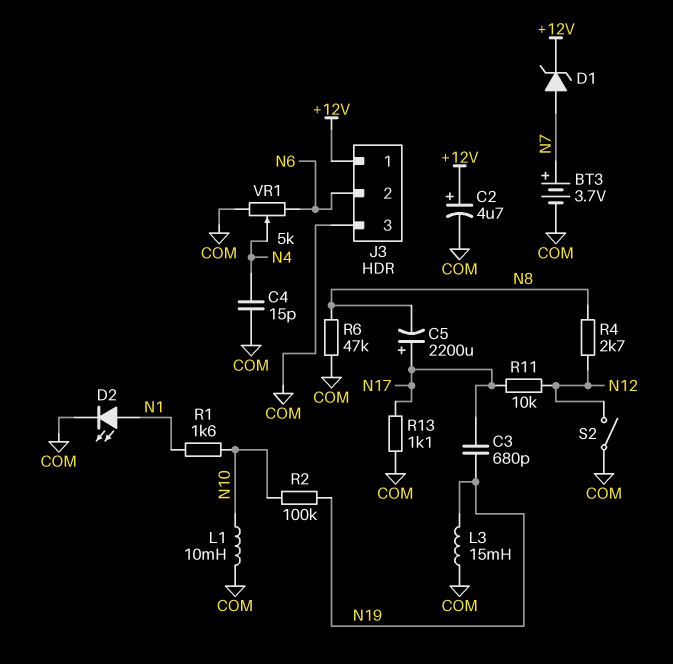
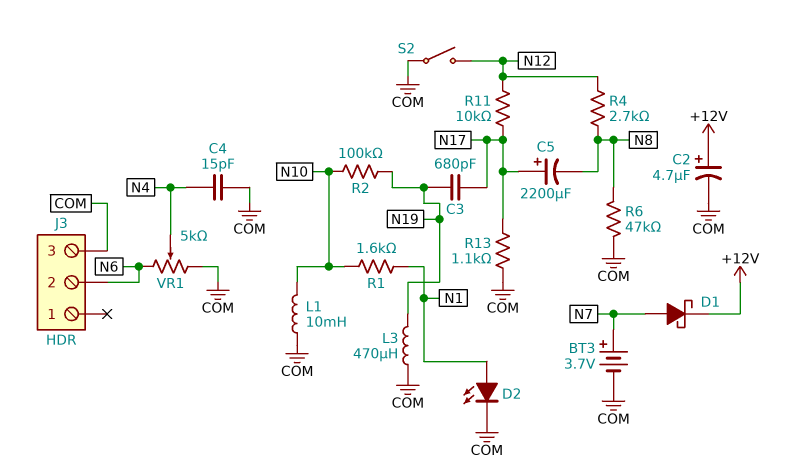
D1: zener (A N7, K +12V) -> schottky (A N7, K +12V)
J3 pin 1: +12V -> none
L3: 15mH (COM, N19) -> 470uH (COM, N19)

